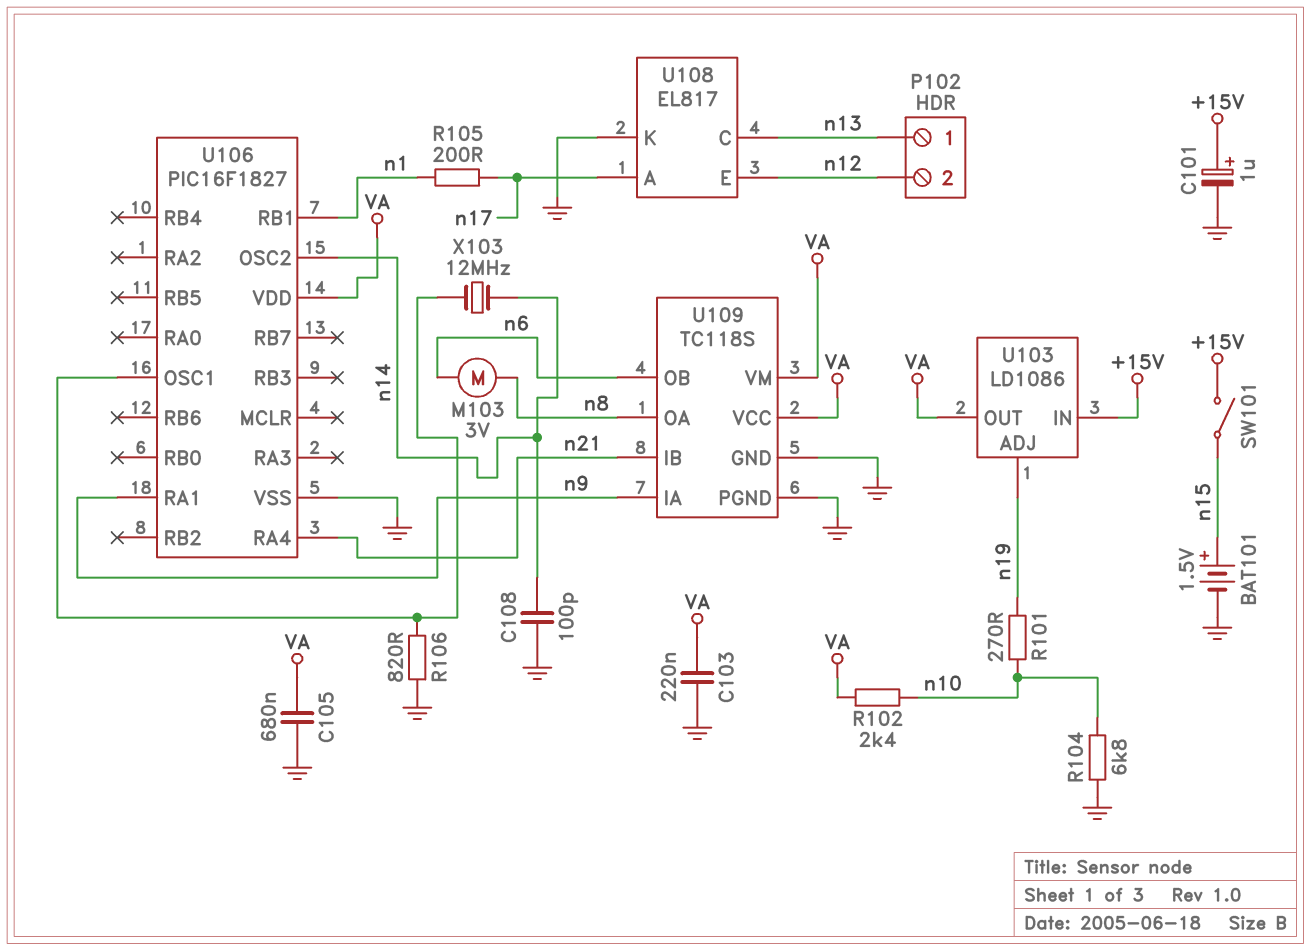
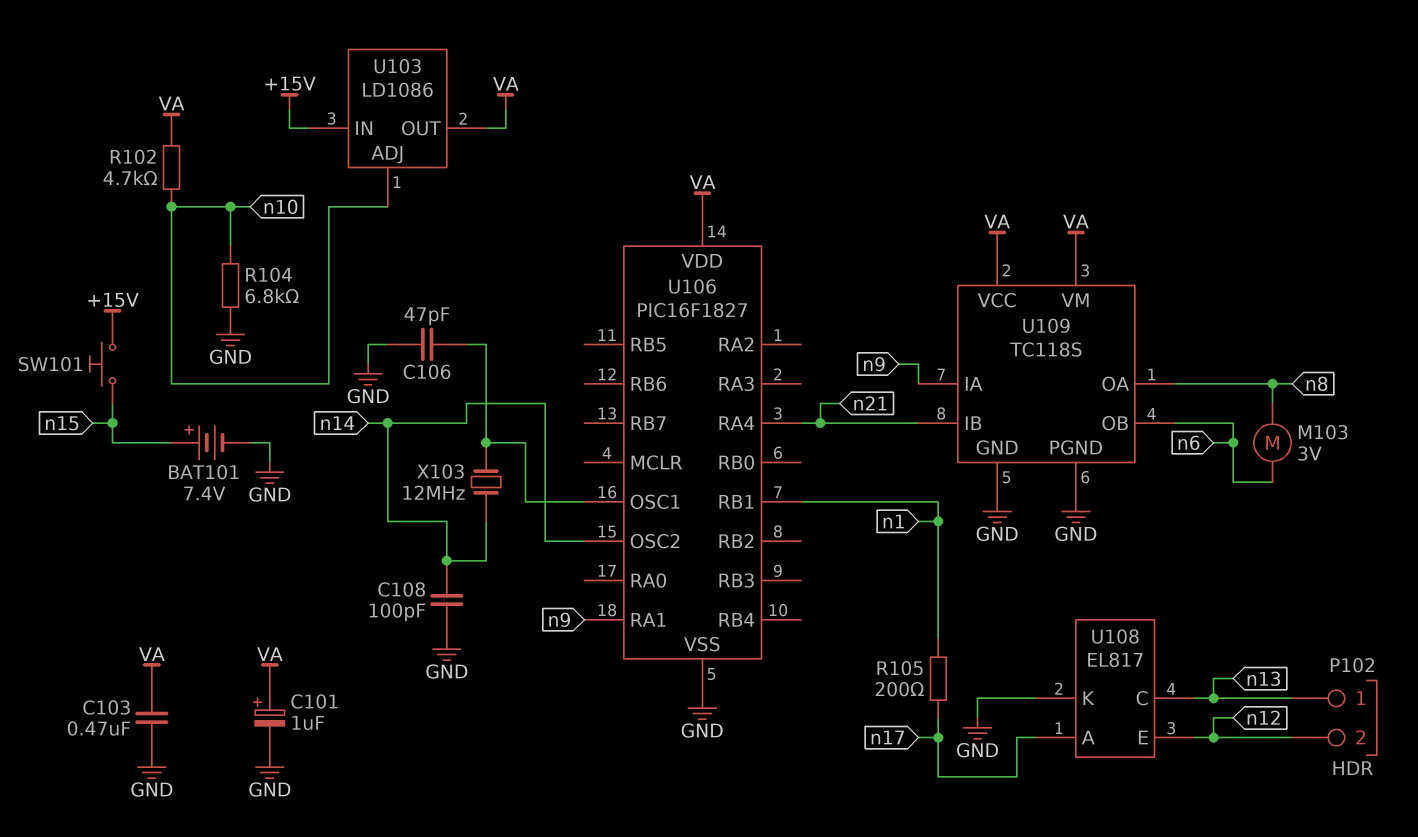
BAT101: 1.5V (plus n15, minus GND) -> 7.4V (plus n15, minus GND)
C101: 1uF (plus +15V, minus GND) -> 1uF (plus VA, minus GND)
C103: 220nF (GND, VA) -> 470nF (GND, VA)
C105: 680nF (GND, VA) -> none
C106: none -> 47pF (GND, U106/OSC1)
R101: 270 (n10, n19) -> none
R102: 2.4k (VA, n10) -> 4.7k (VA, n10)
R106: 820 (GND, U106/OSC1) -> none
SW101: switch (+15V, n15) -> button (+15V, n15)
U103 pin ADJ: n19 -> n10

